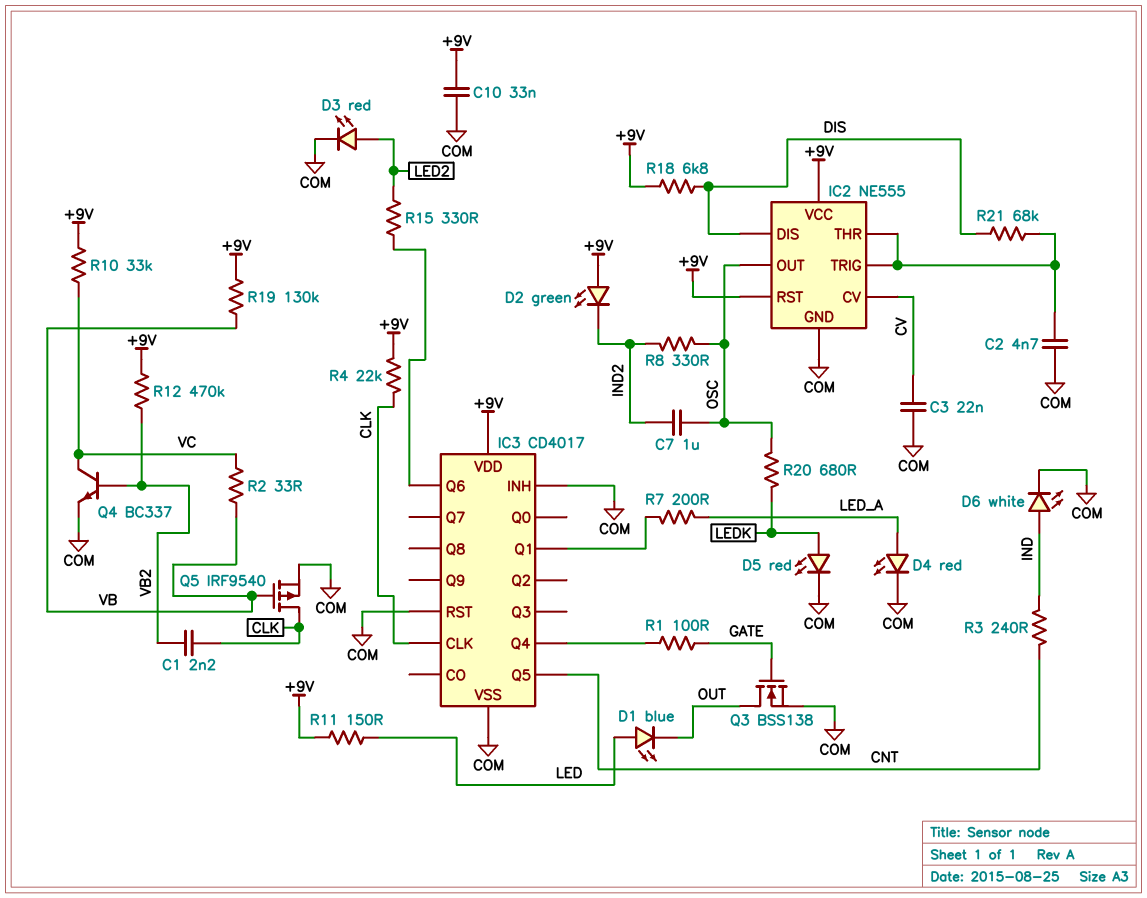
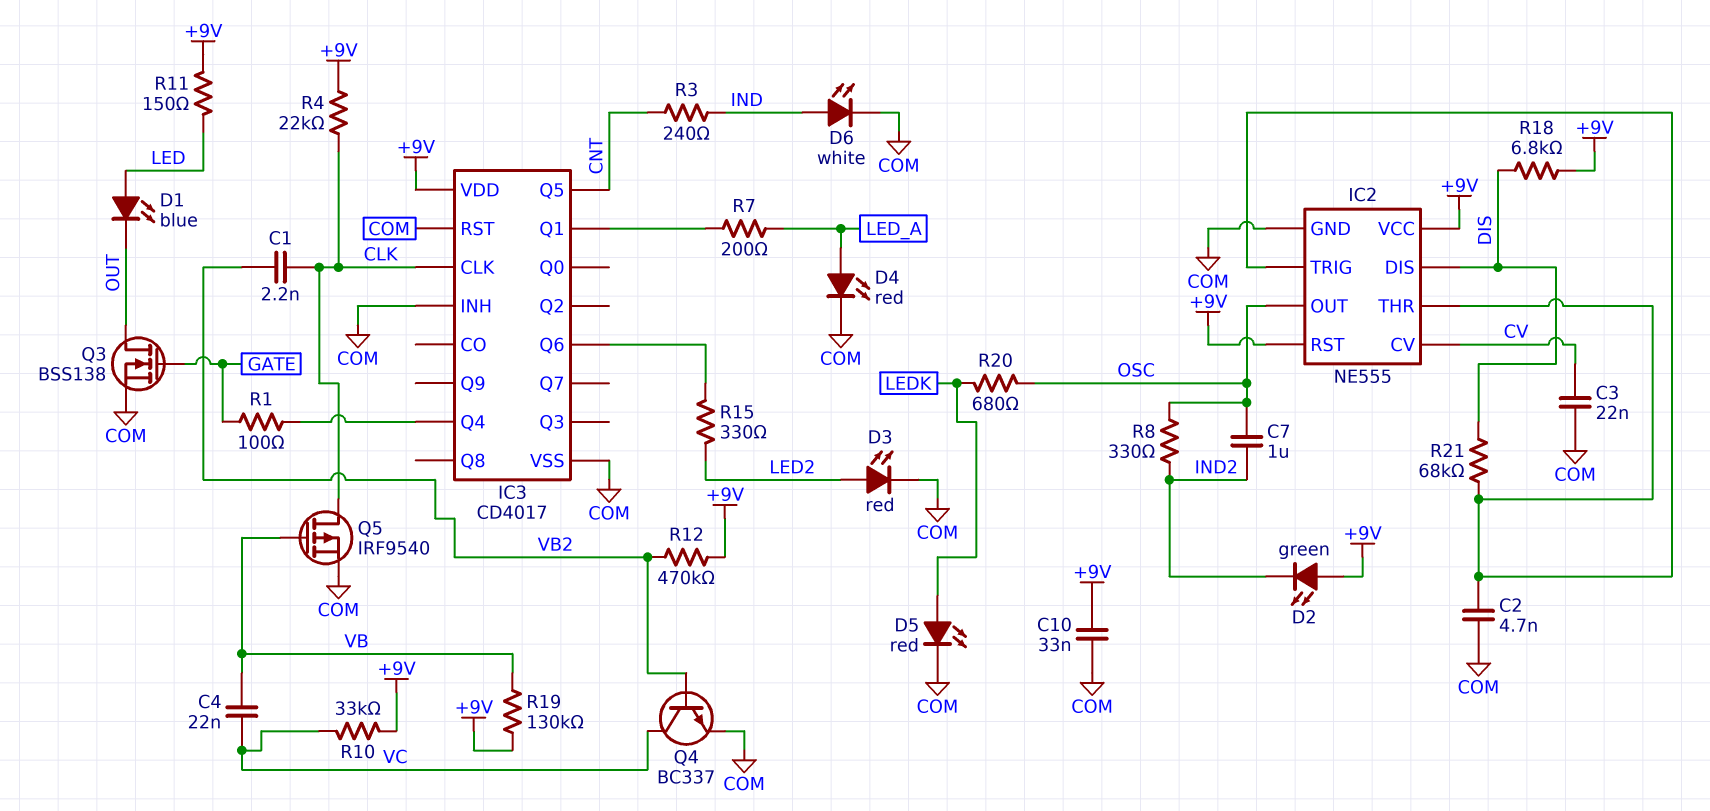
C4: none -> 22nF (VB, VC)
R2: 33 (VB, VC) -> none

